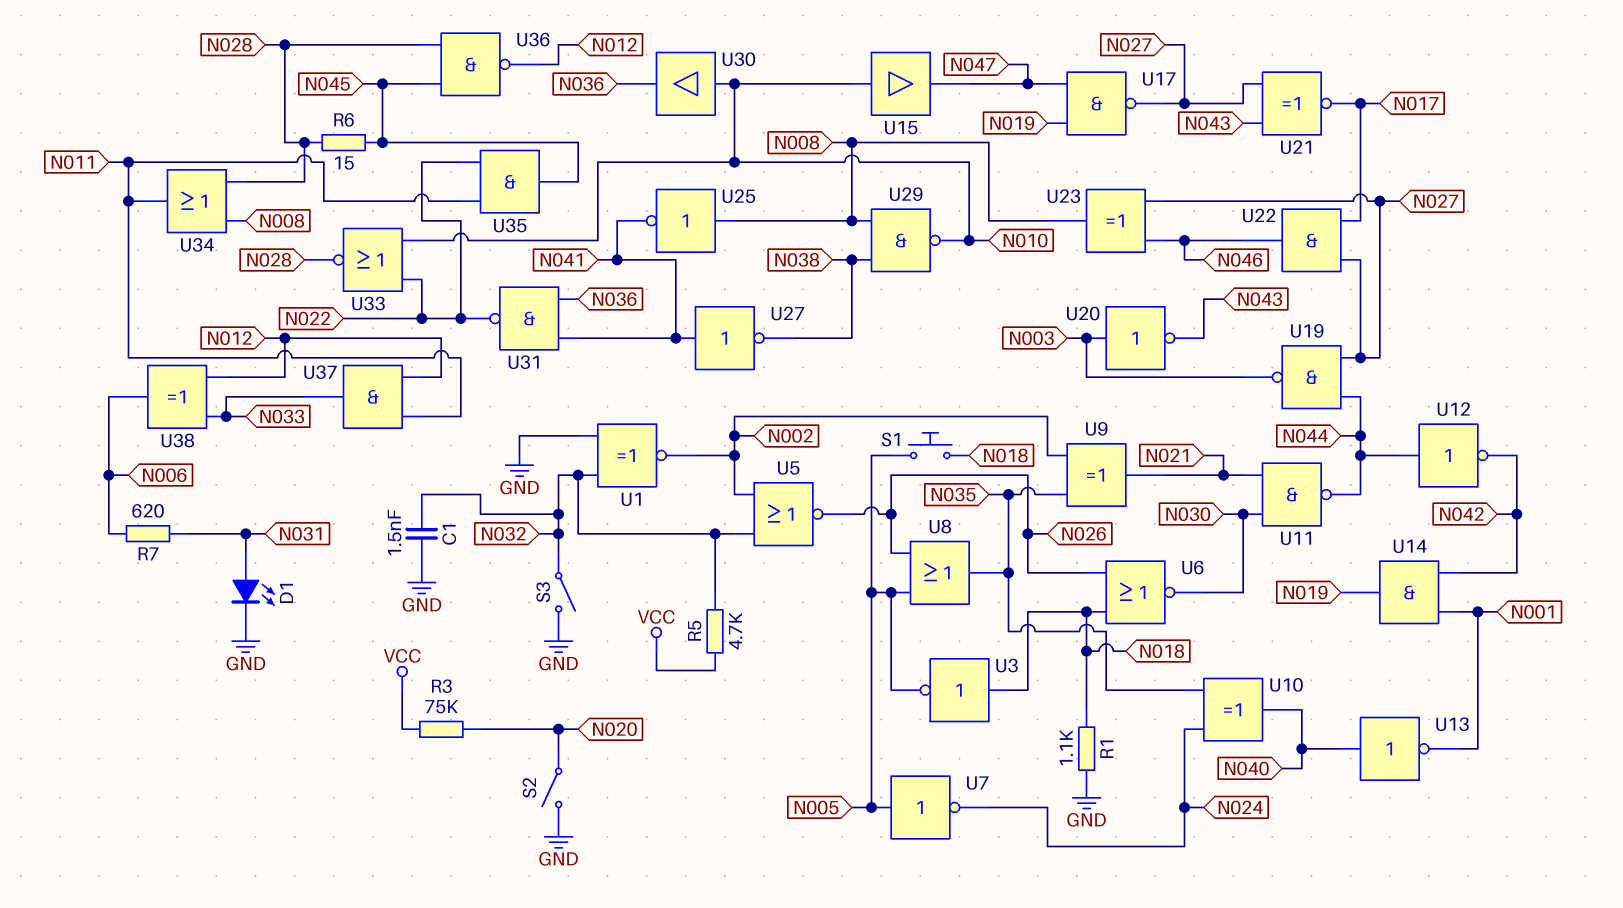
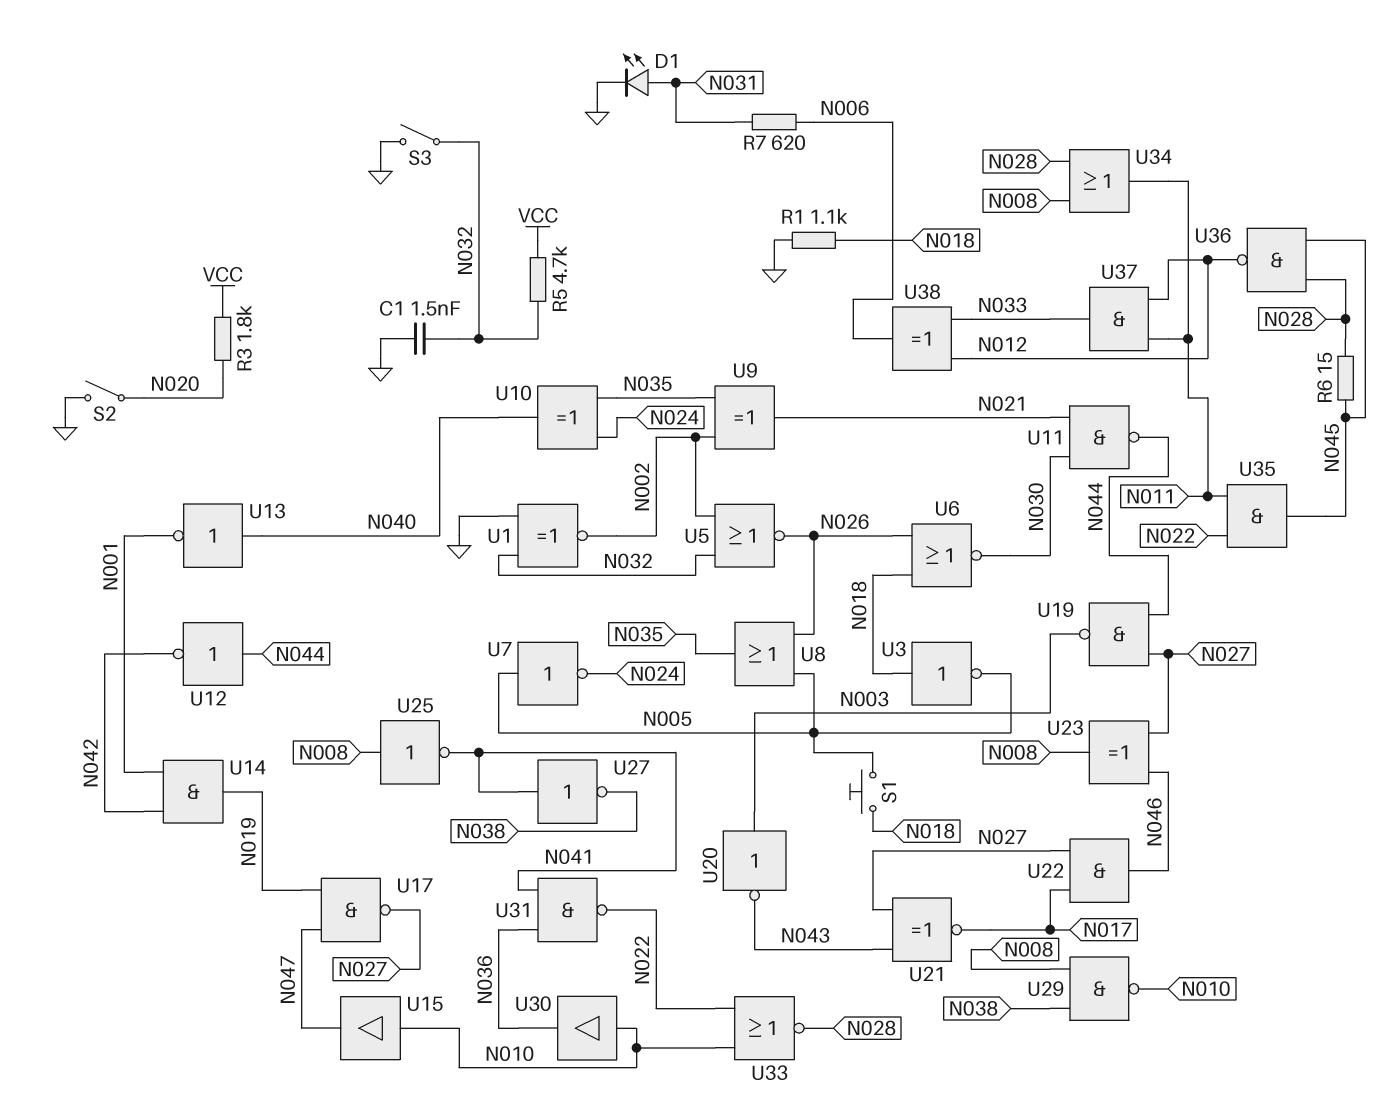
R3: 75k (N020, VCC) -> 1.8k (N020, VCC)

